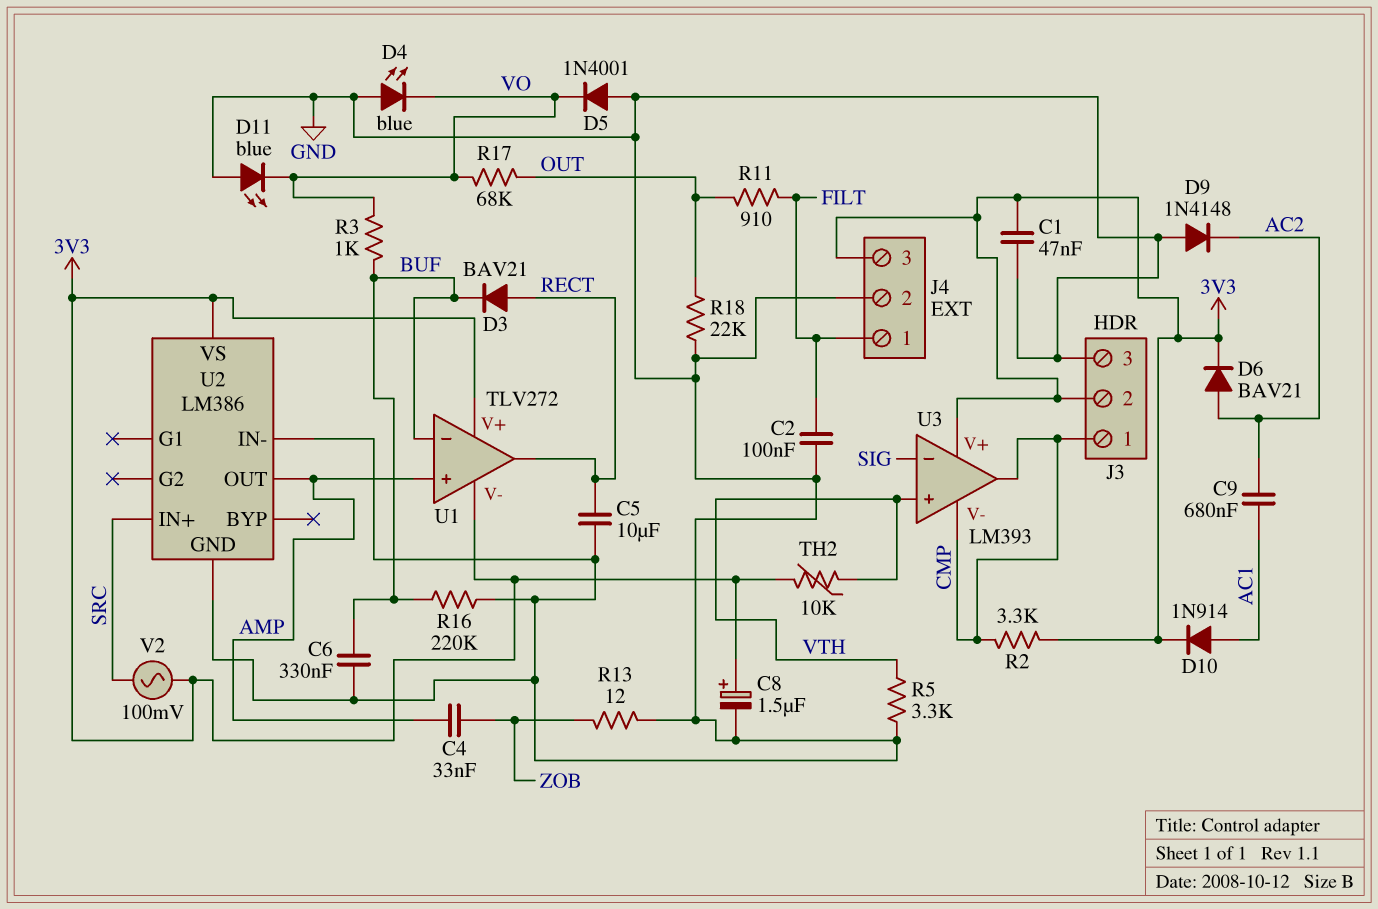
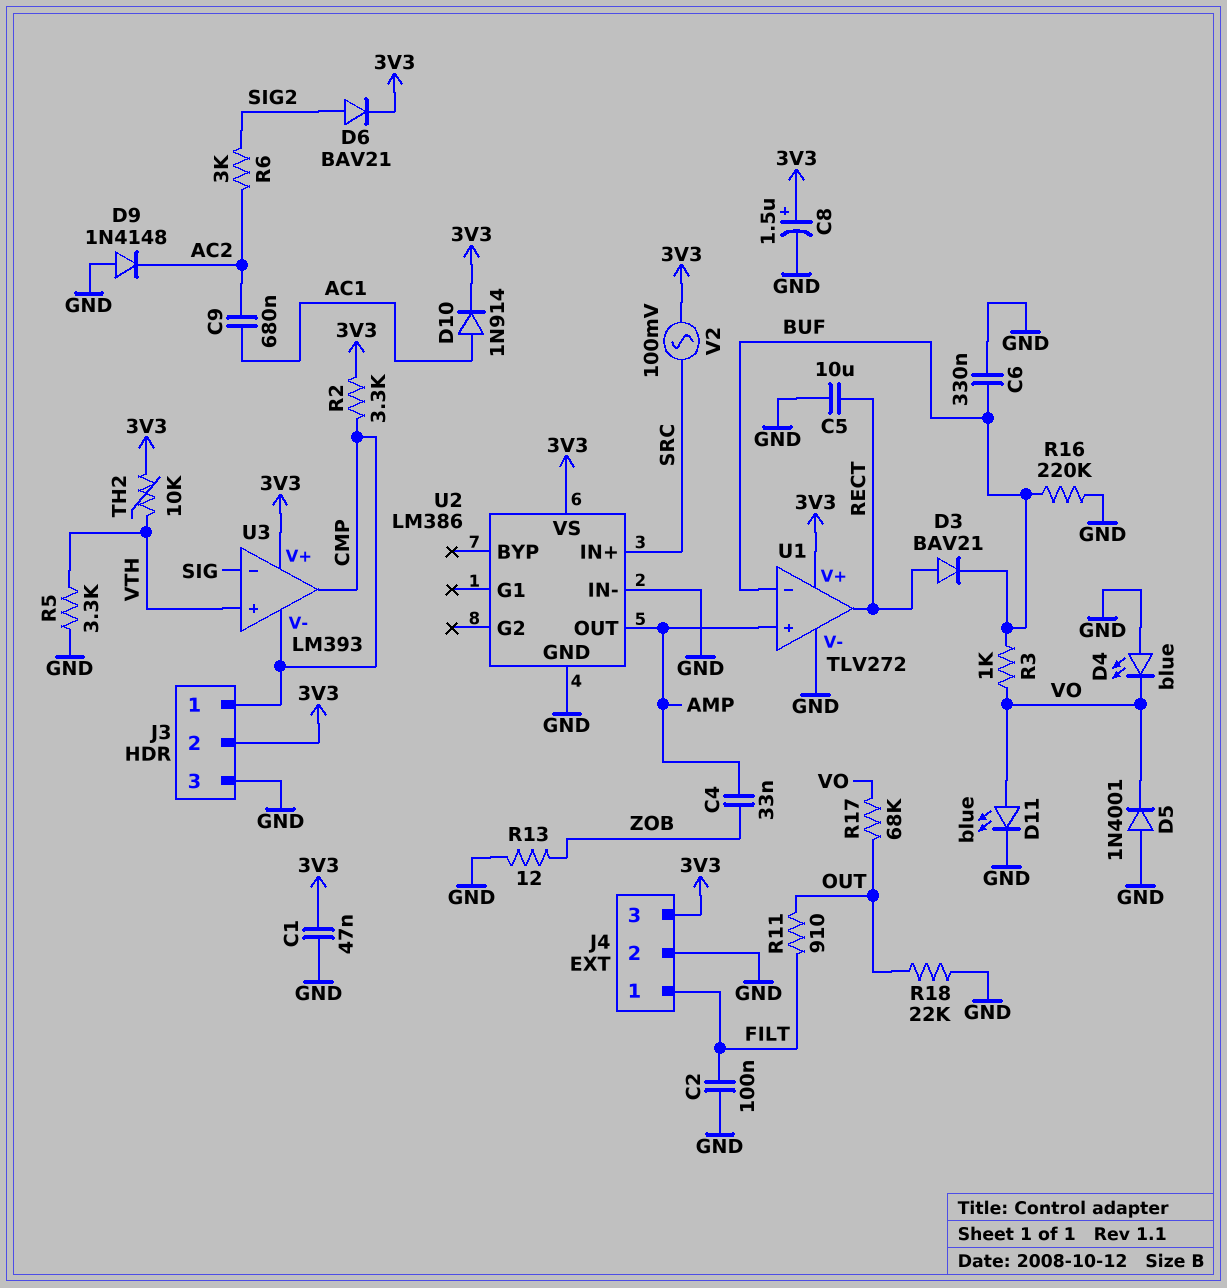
D6: diode BAV21 (A AC2, K 3V3) -> diode BAV21 (A SIG2, K 3V3)
D11: LED blue (A GND, K VO) -> LED blue (A VO, K GND)
R6: none -> 3k (AC2, SIG2)
U1 pin V-: 3V3 -> GND

